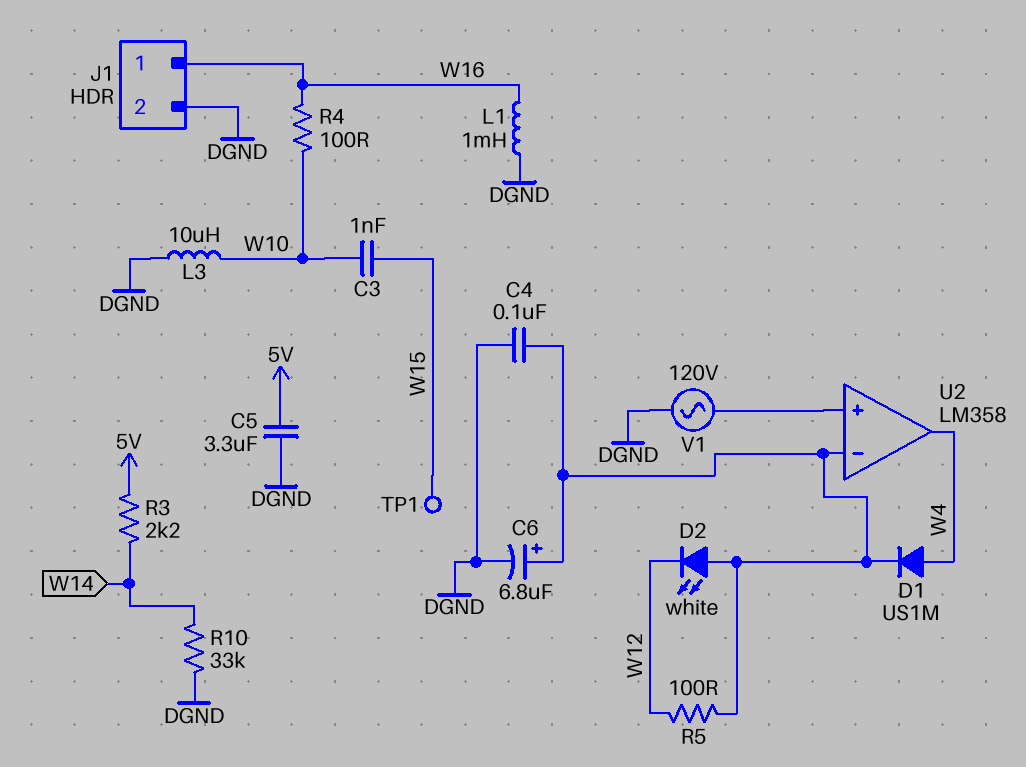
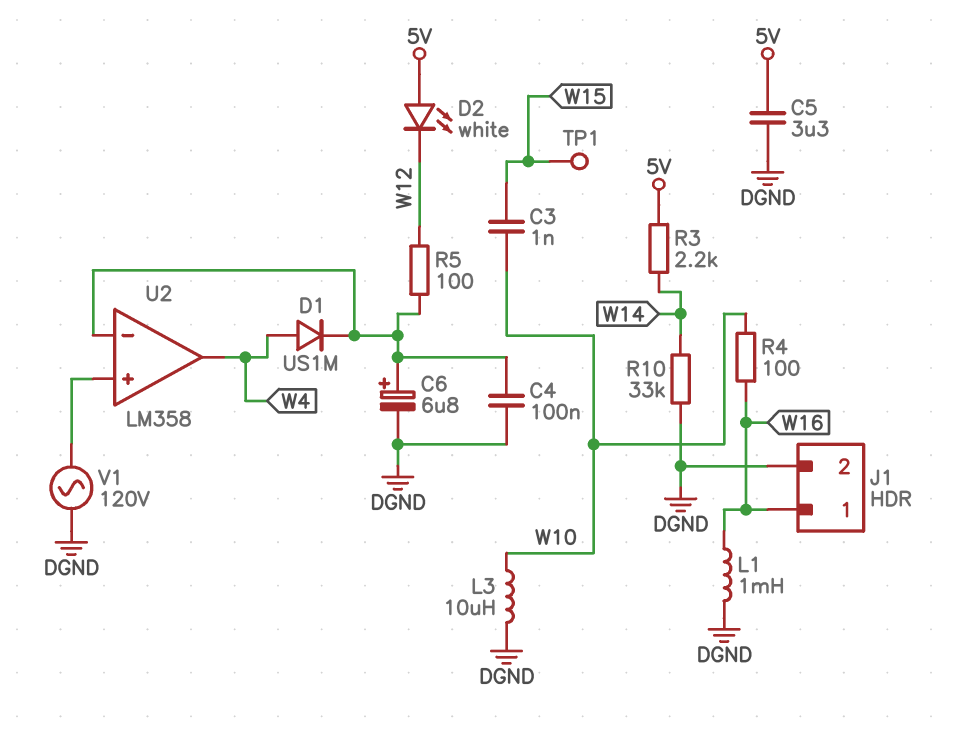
D2: LED white (A U2/in-, K W12) -> LED white (A 5V, K W12)

